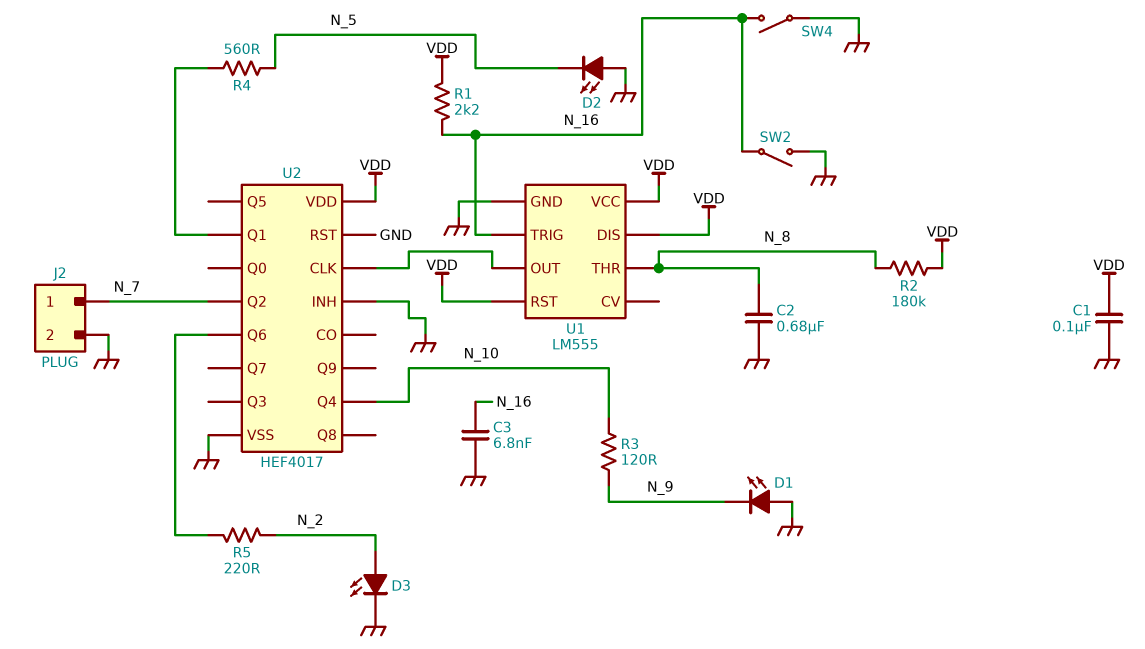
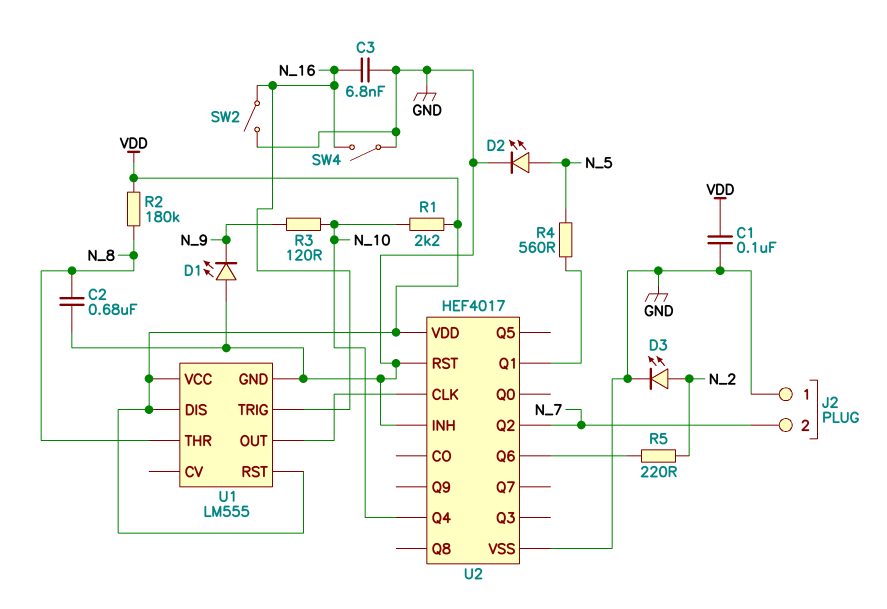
D2: LED (A GND, K N_5) -> LED (A N_5, K GND)
J2 pin 1: N_7 -> GND
J2 pin 2: GND -> N_7
R1: 2.2k (N_16, VDD) -> 2.2k (N_10, VDD)

